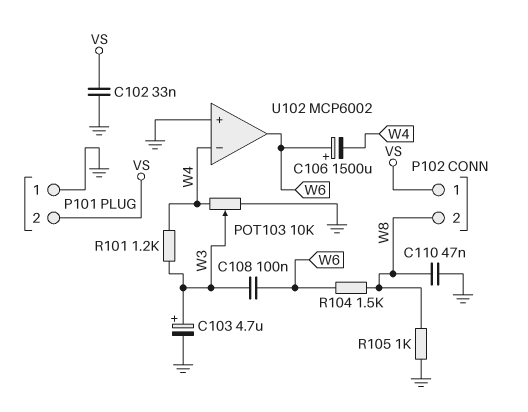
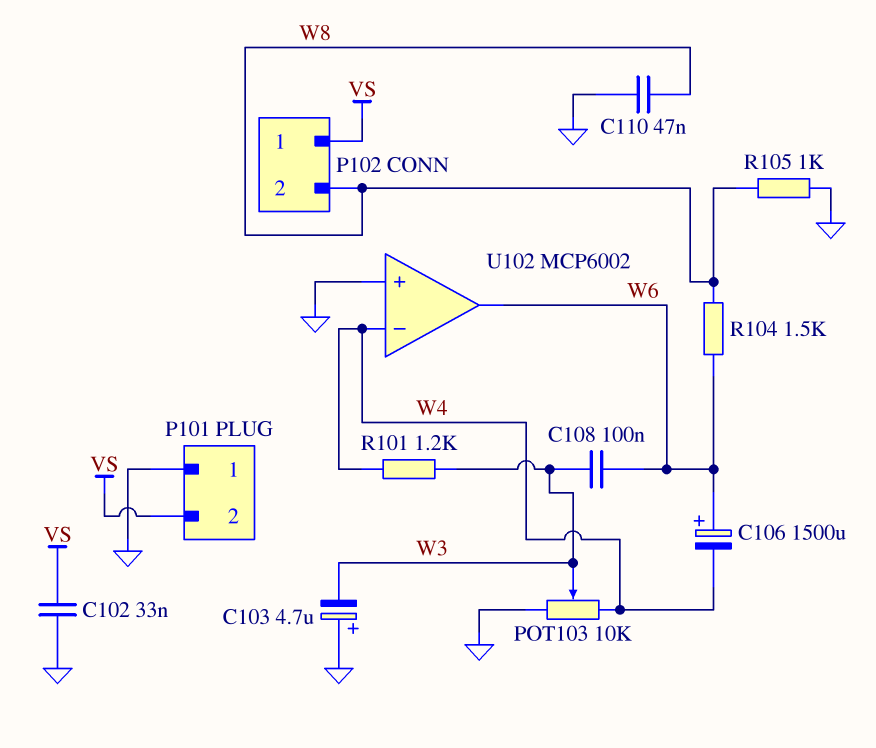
C103: 4.7uF (plus W3, minus GND) -> 4.7uF (plus GND, minus W3)

